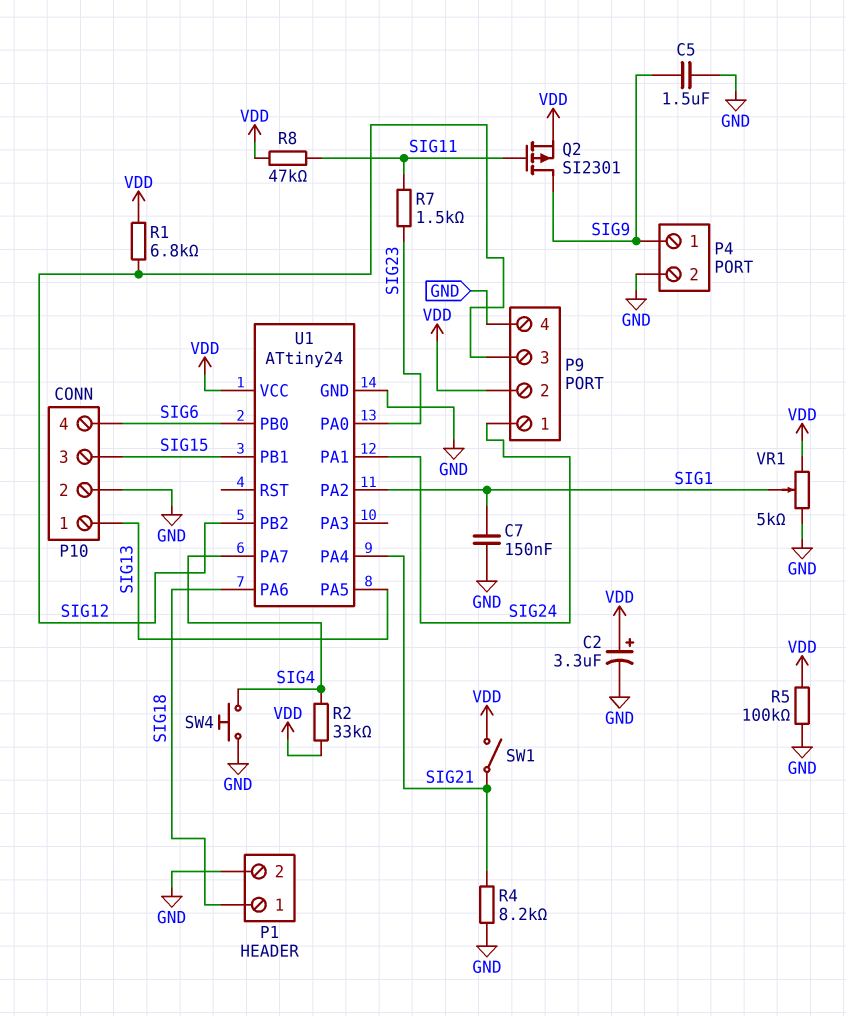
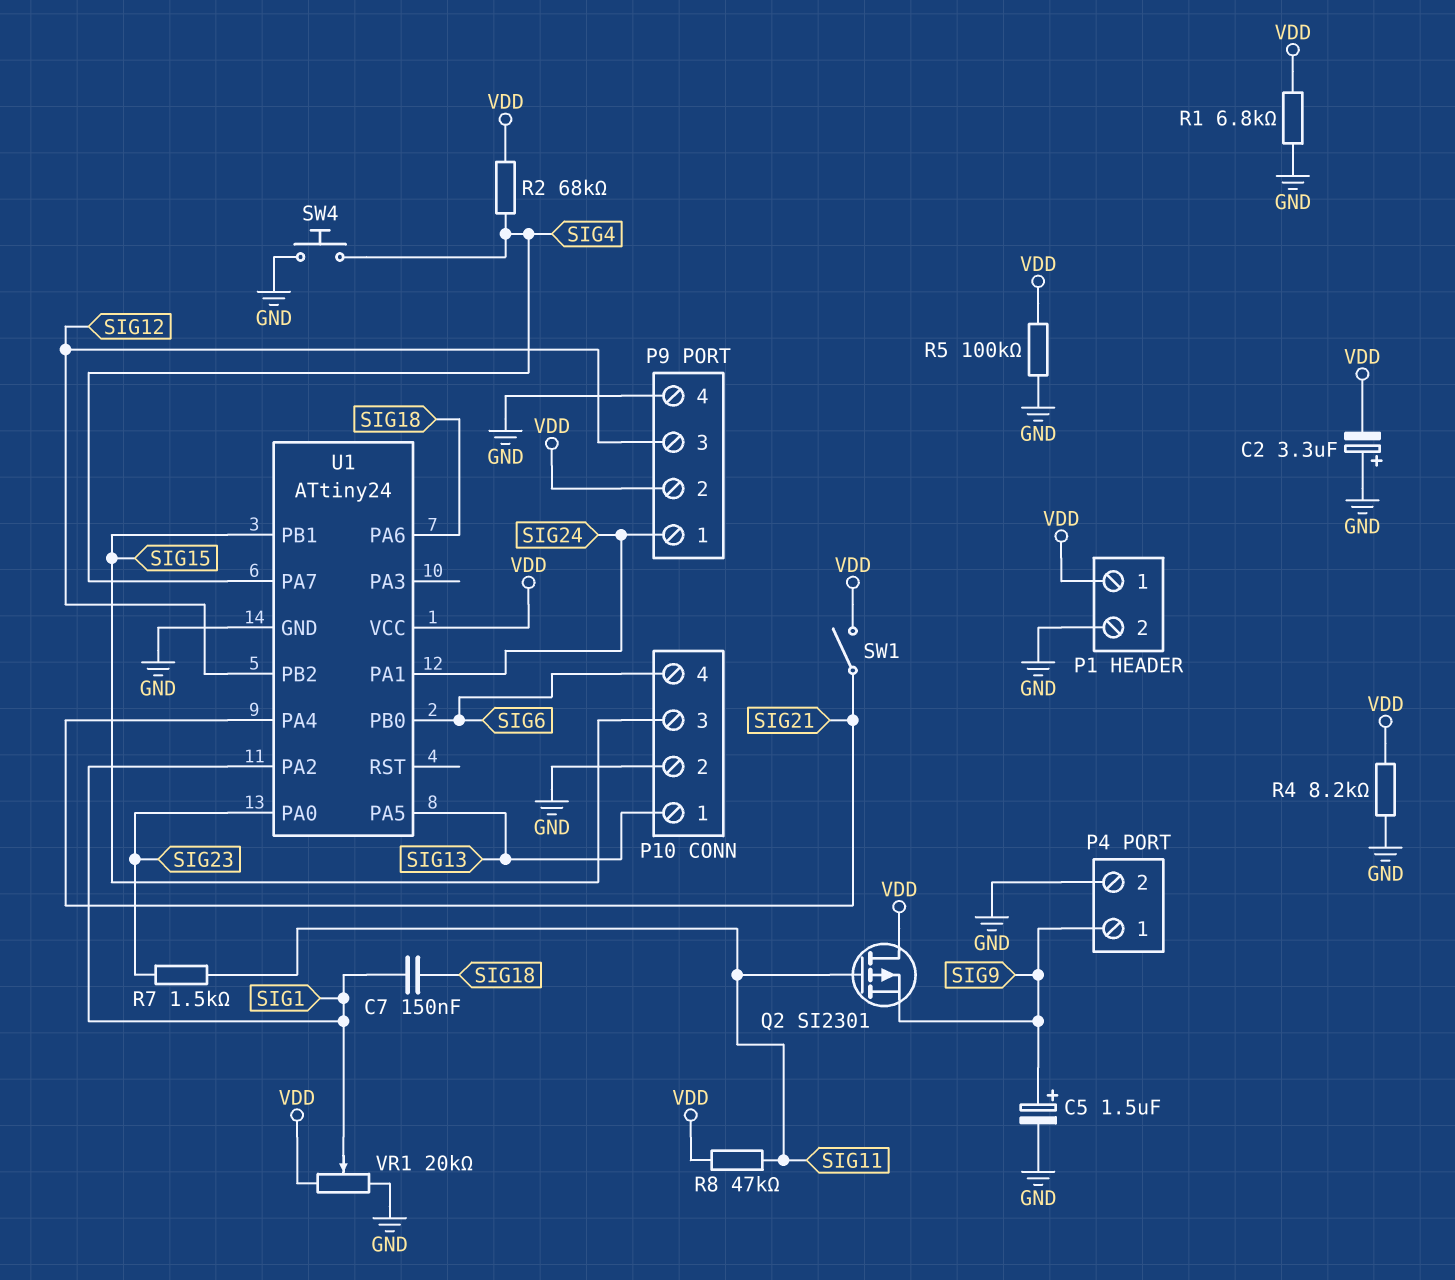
C2: 3.3uF (plus VDD, minus GND) -> 3.3uF (plus GND, minus VDD)
C5: 1.5uF (GND, SIG9) -> 1.5uF (plus SIG9, minus GND)
C7: 150nF (GND, SIG1) -> 150nF (SIG1, SIG18)
P1 pin 1: SIG18 -> VDD
Q2: PMOS SI2301 (G SIG11, D SIG9, S VDD) -> PMOS SI2301 (G SIG11, D VDD, S SIG9)
R1: 6.8k (SIG12, VDD) -> 6.8k (GND, VDD)
R2: 33k (SIG4, VDD) -> 68k (SIG4, VDD)
R4: 8.2k (GND, SIG21) -> 8.2k (GND, VDD)
VR1: 5k (GND, VDD, wiper SIG1) -> 20k (GND, VDD, wiper SIG1)

